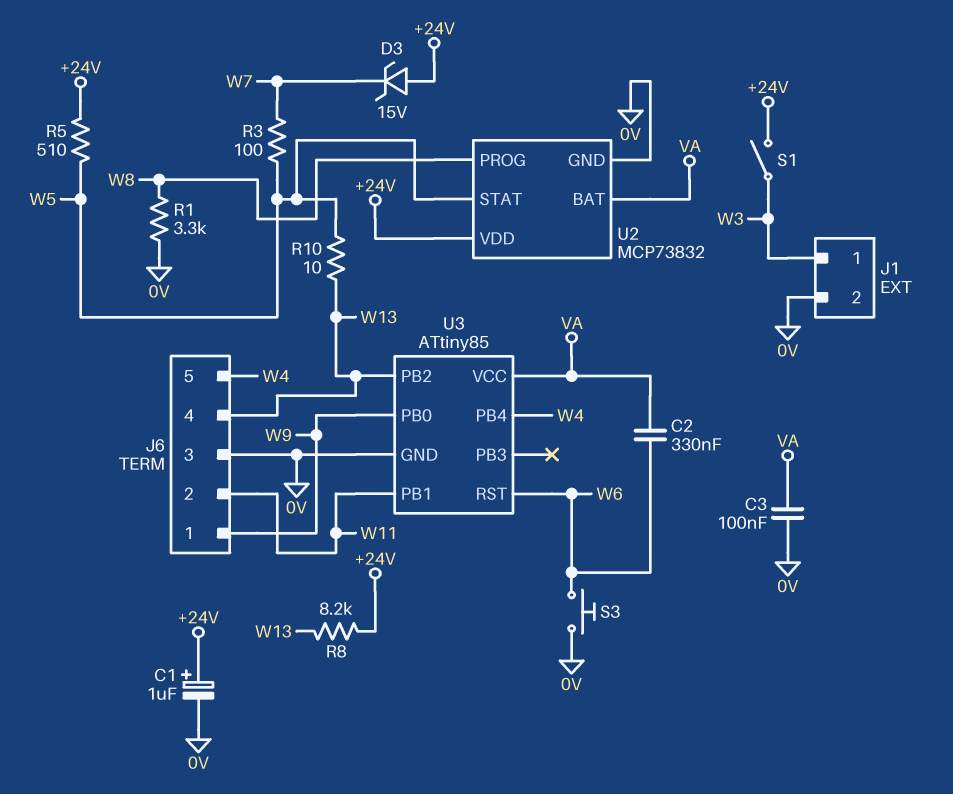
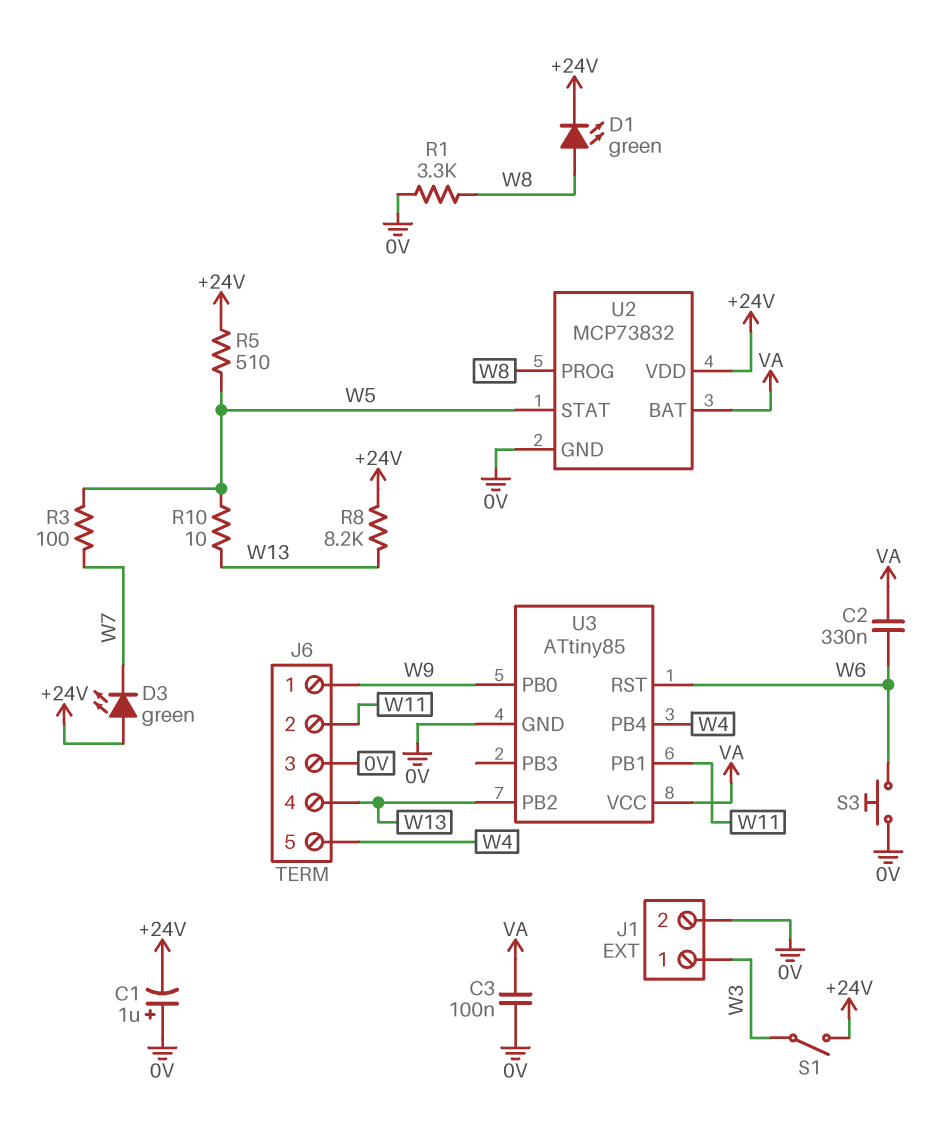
C1: 1uF (plus +24V, minus 0V) -> 1uF (plus 0V, minus +24V)
D1: none -> LED green (A W8, K +24V)
D3: zener 15V (A +24V, K W7) -> LED green (A +24V, K W7)

